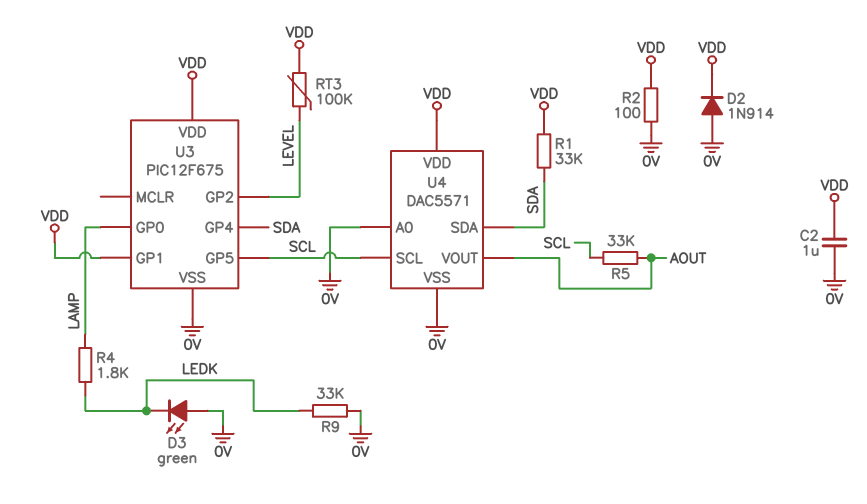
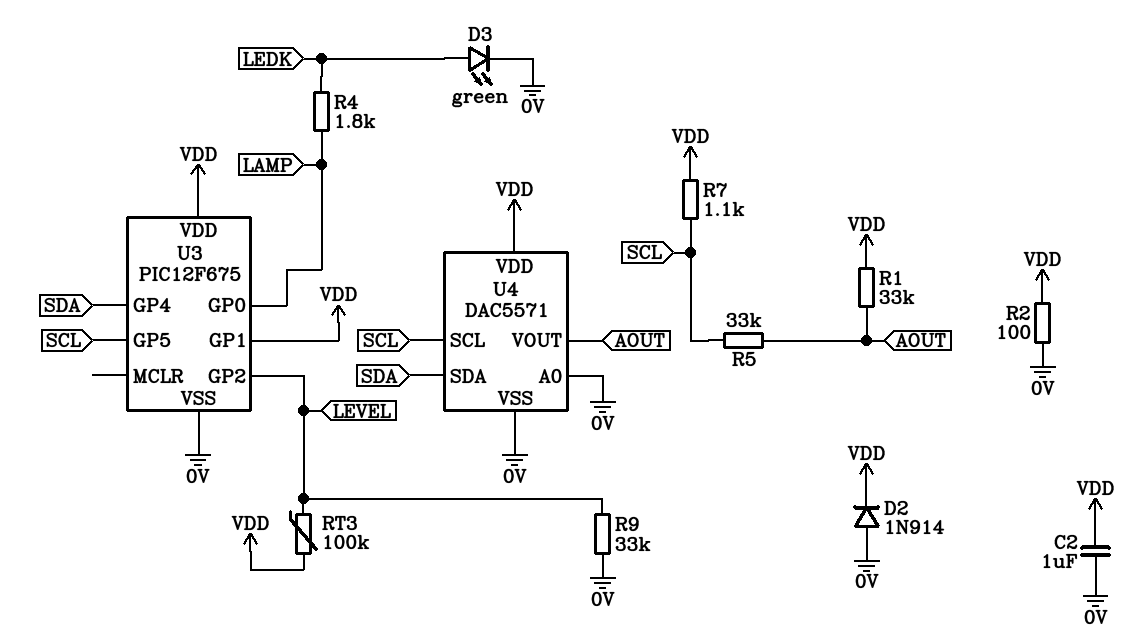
D3: LED green (A 0V, K LEDK) -> LED green (A LEDK, K 0V)
R1: 33k (SDA, VDD) -> 33k (AOUT, VDD)
R7: none -> 1.1k (SCL, VDD)
R9: 33k (0V, LEDK) -> 33k (0V, LEVEL)

